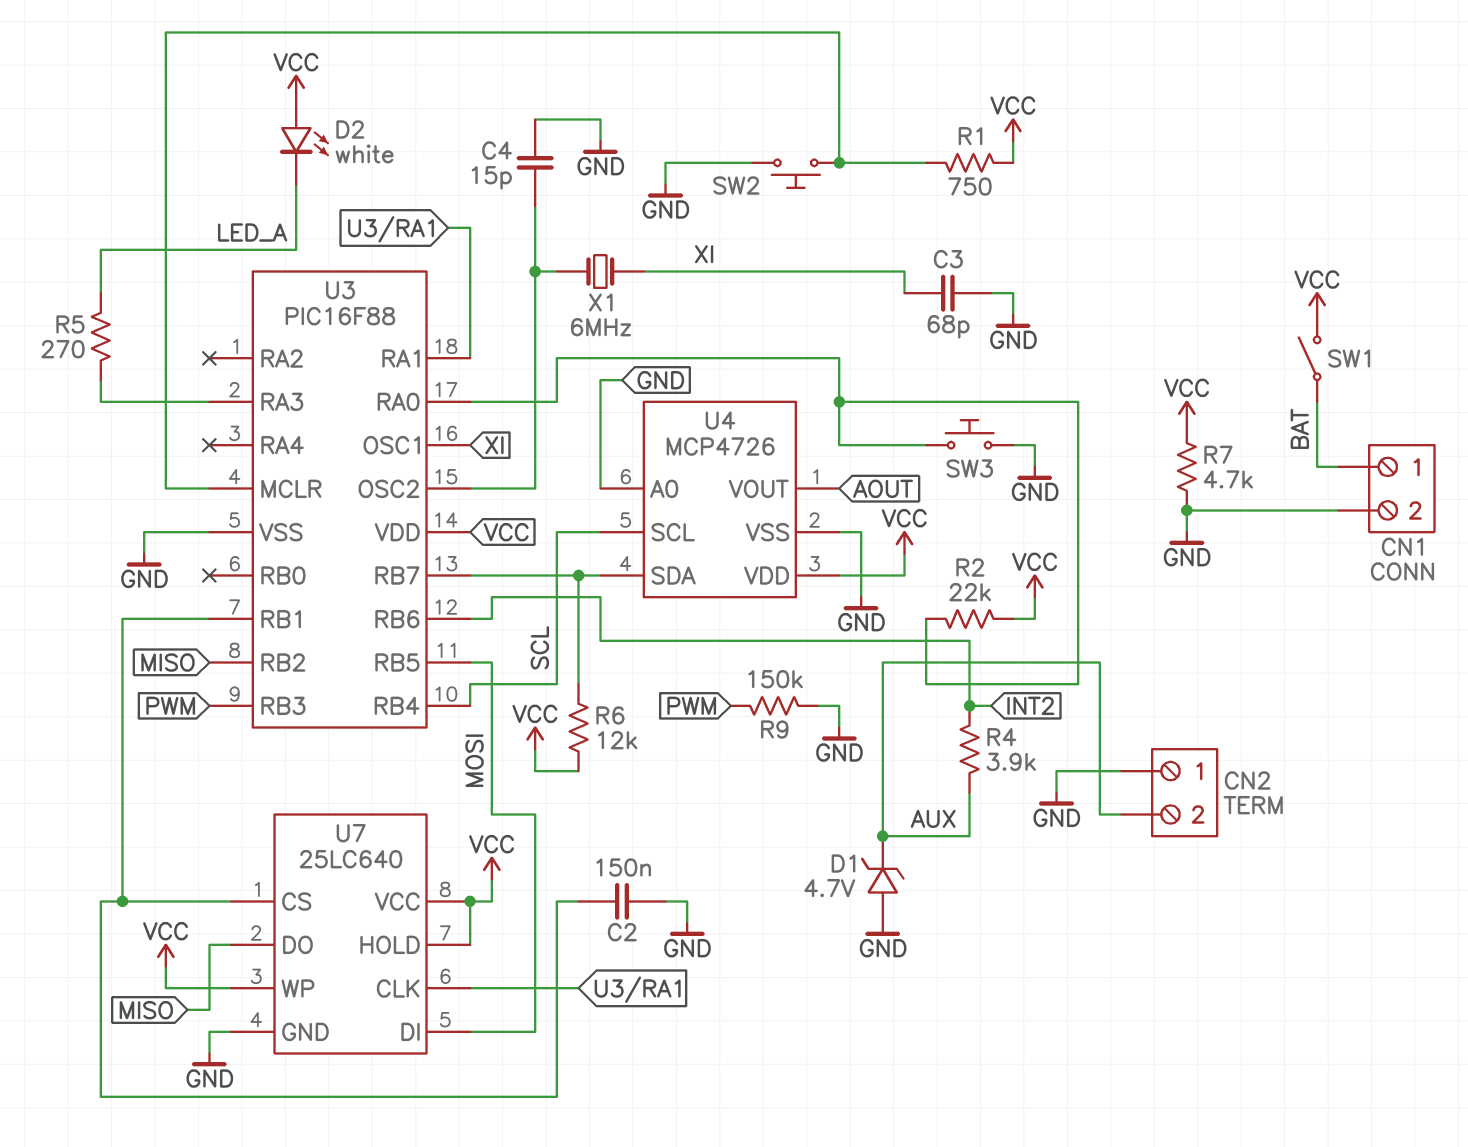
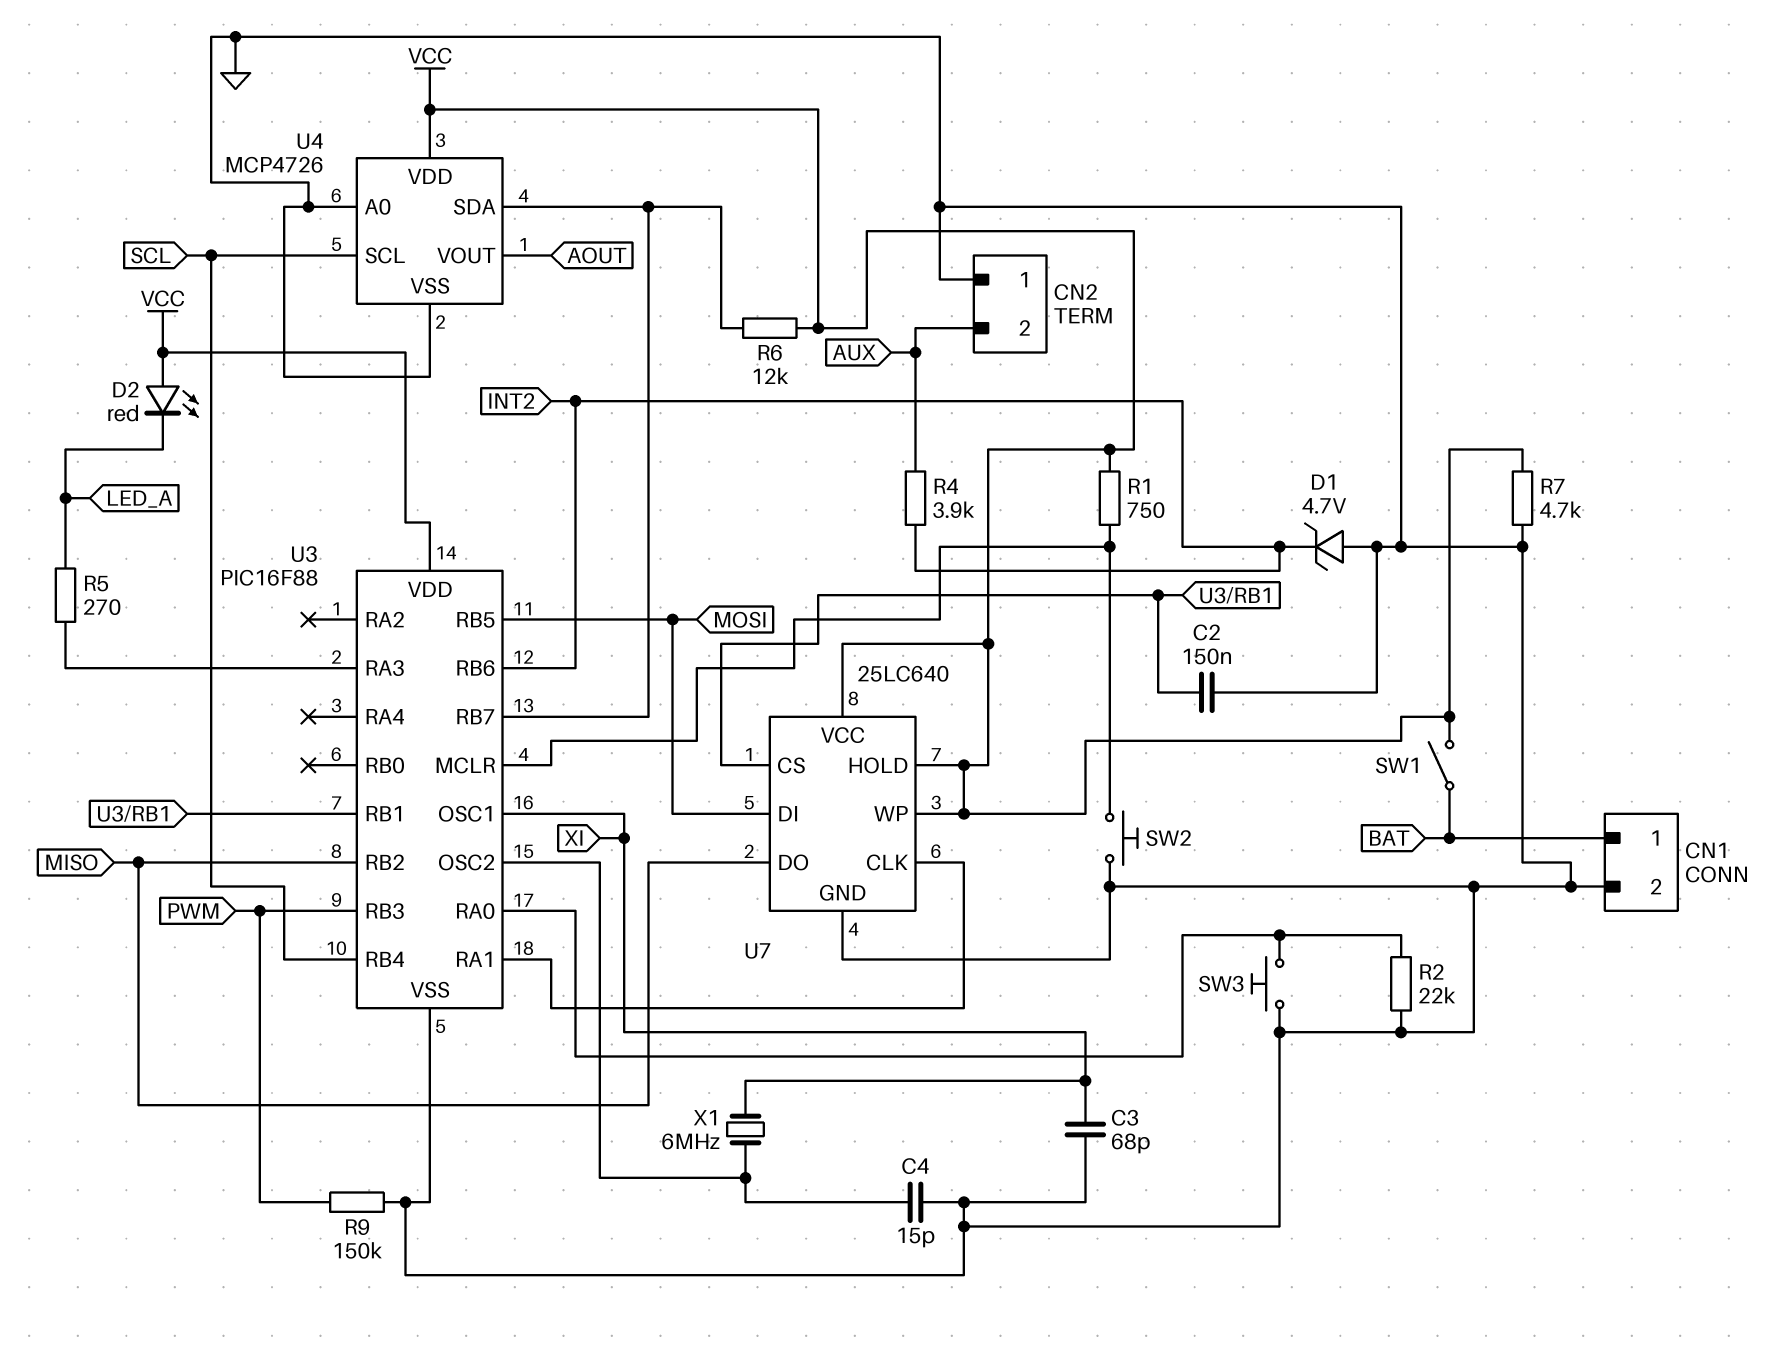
D1: zener 4.7V (A GND, K AUX) -> zener 4.7V (A GND, K INT2)
D2: LED white (A VCC, K LED_A) -> LED red (A VCC, K LED_A)
R2: 22k (U3/RA0, VCC) -> 22k (GND, U3/RA0)

